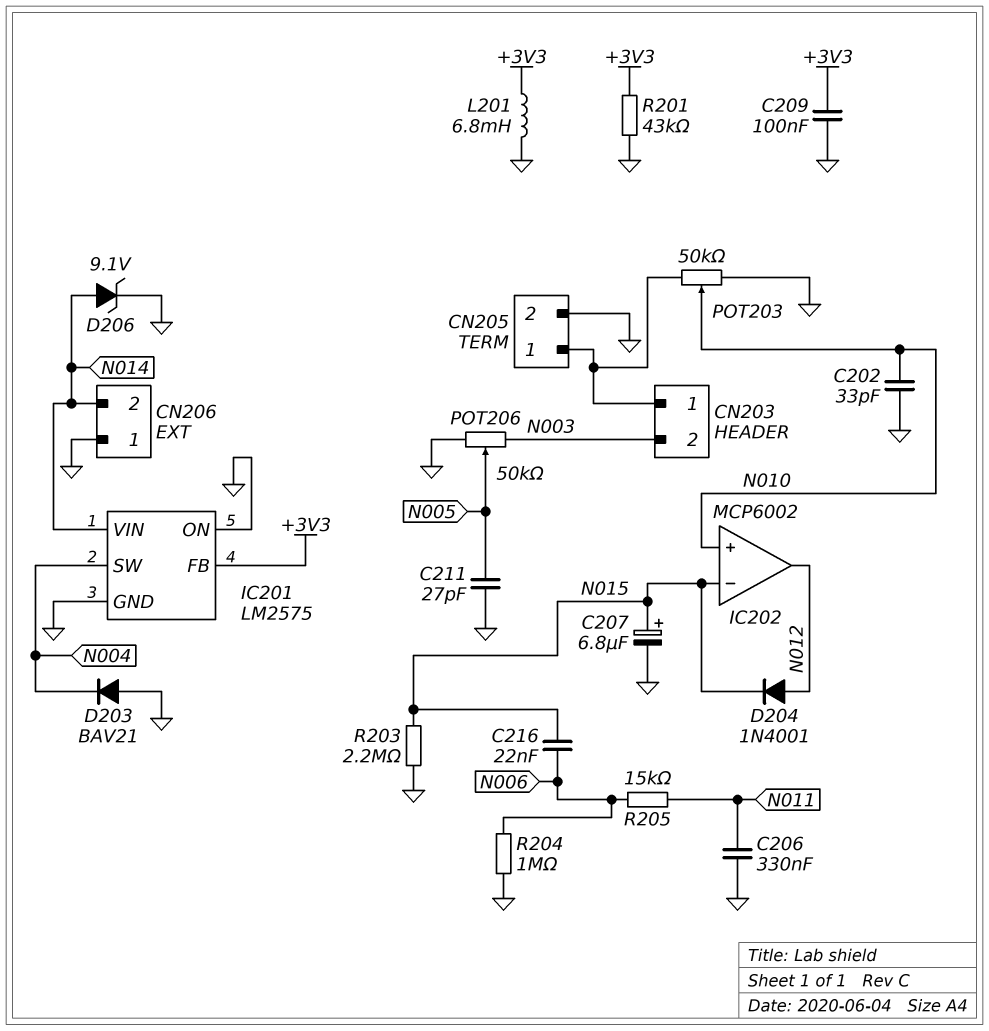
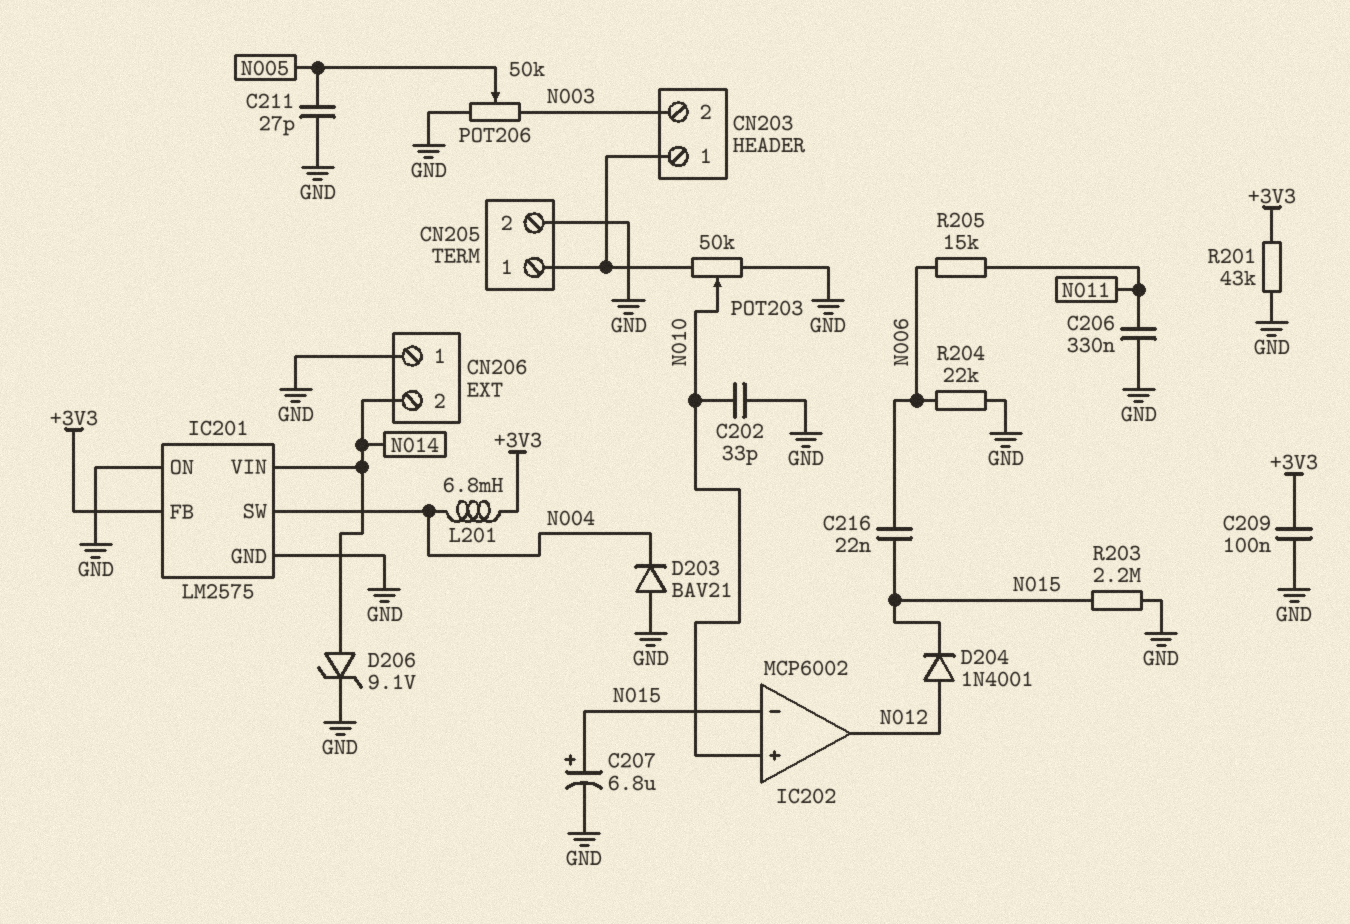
L201: 6.8mH (+3V3, GND) -> 6.8mH (+3V3, N004)
R204: 1M (GND, N006) -> 22k (GND, N006)

